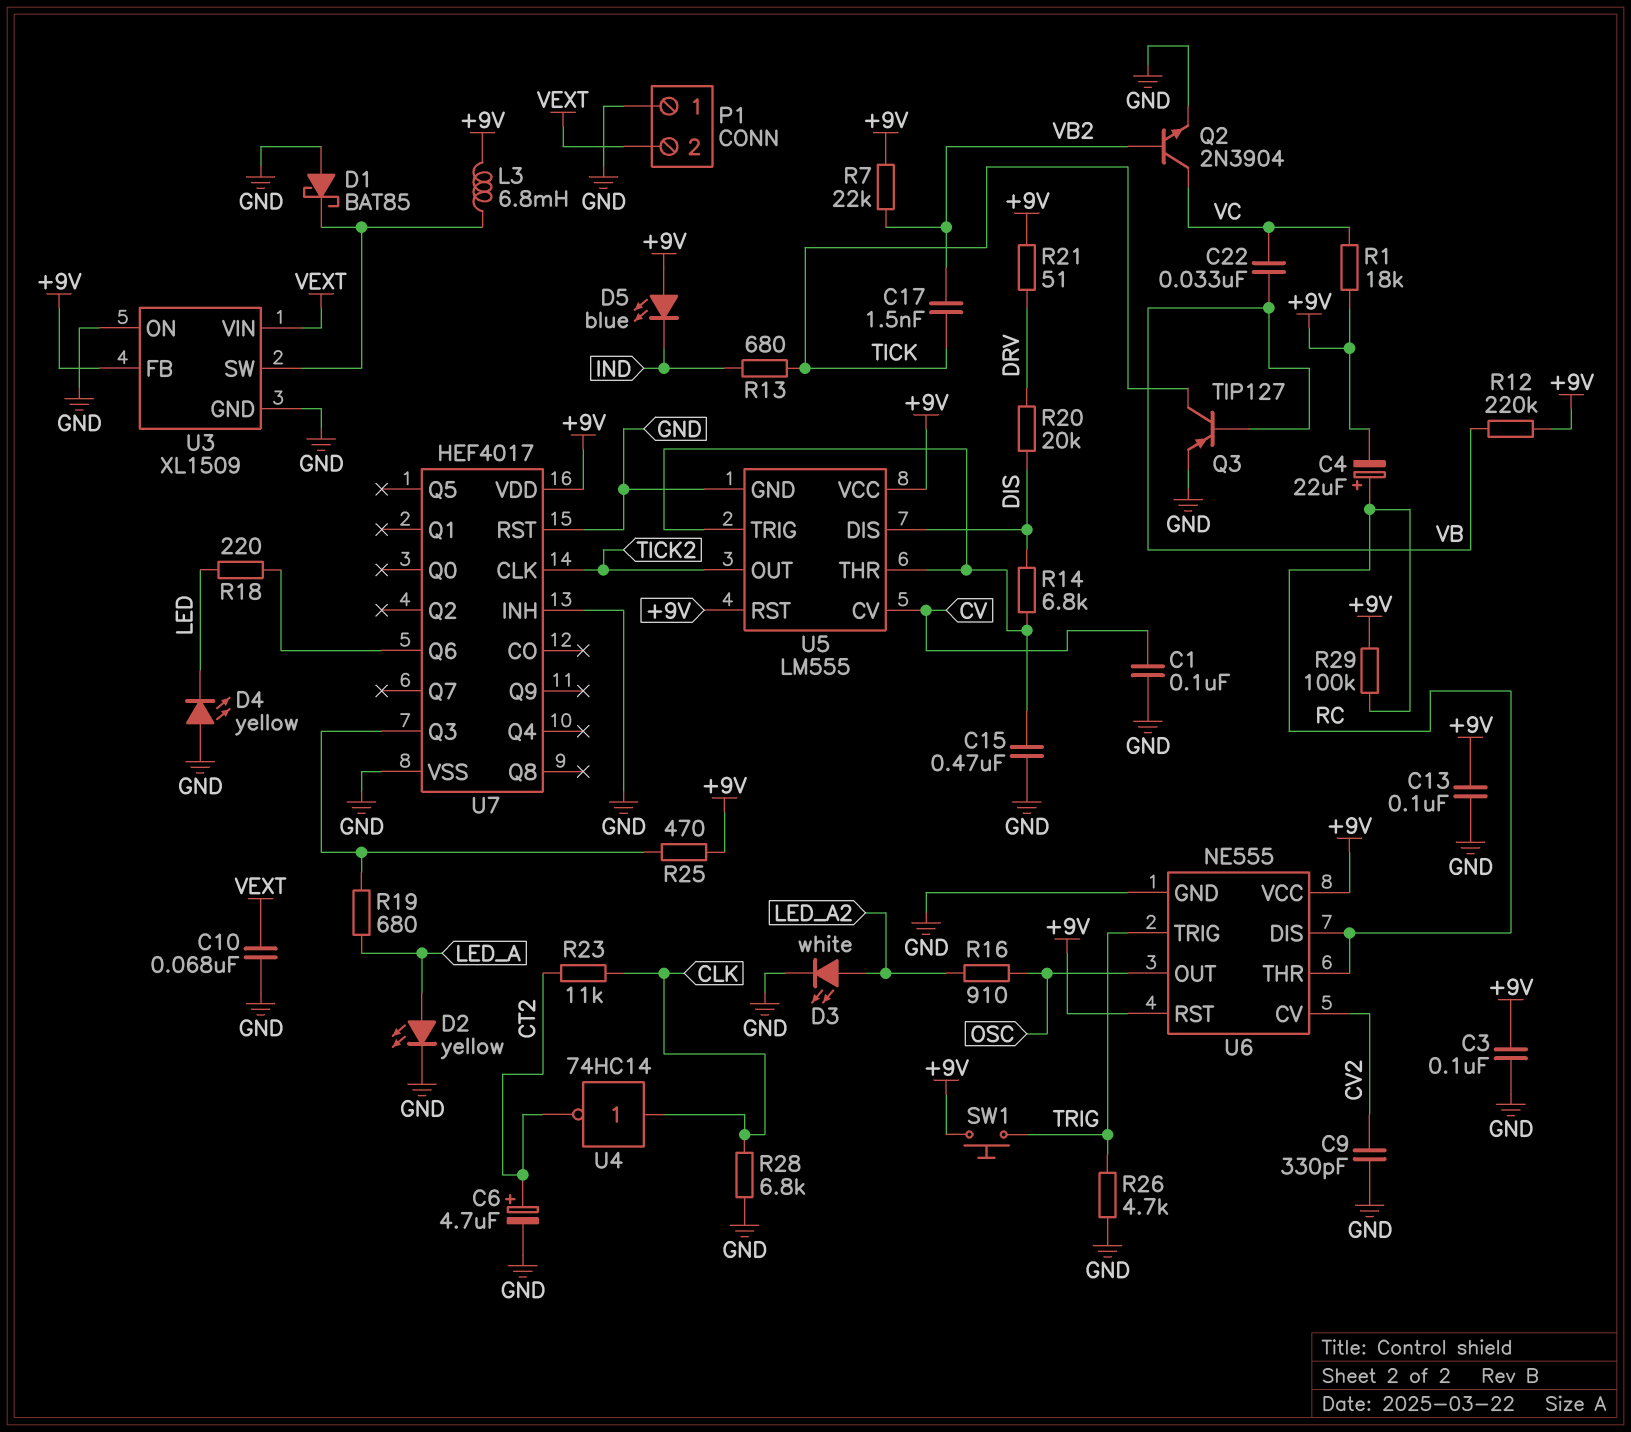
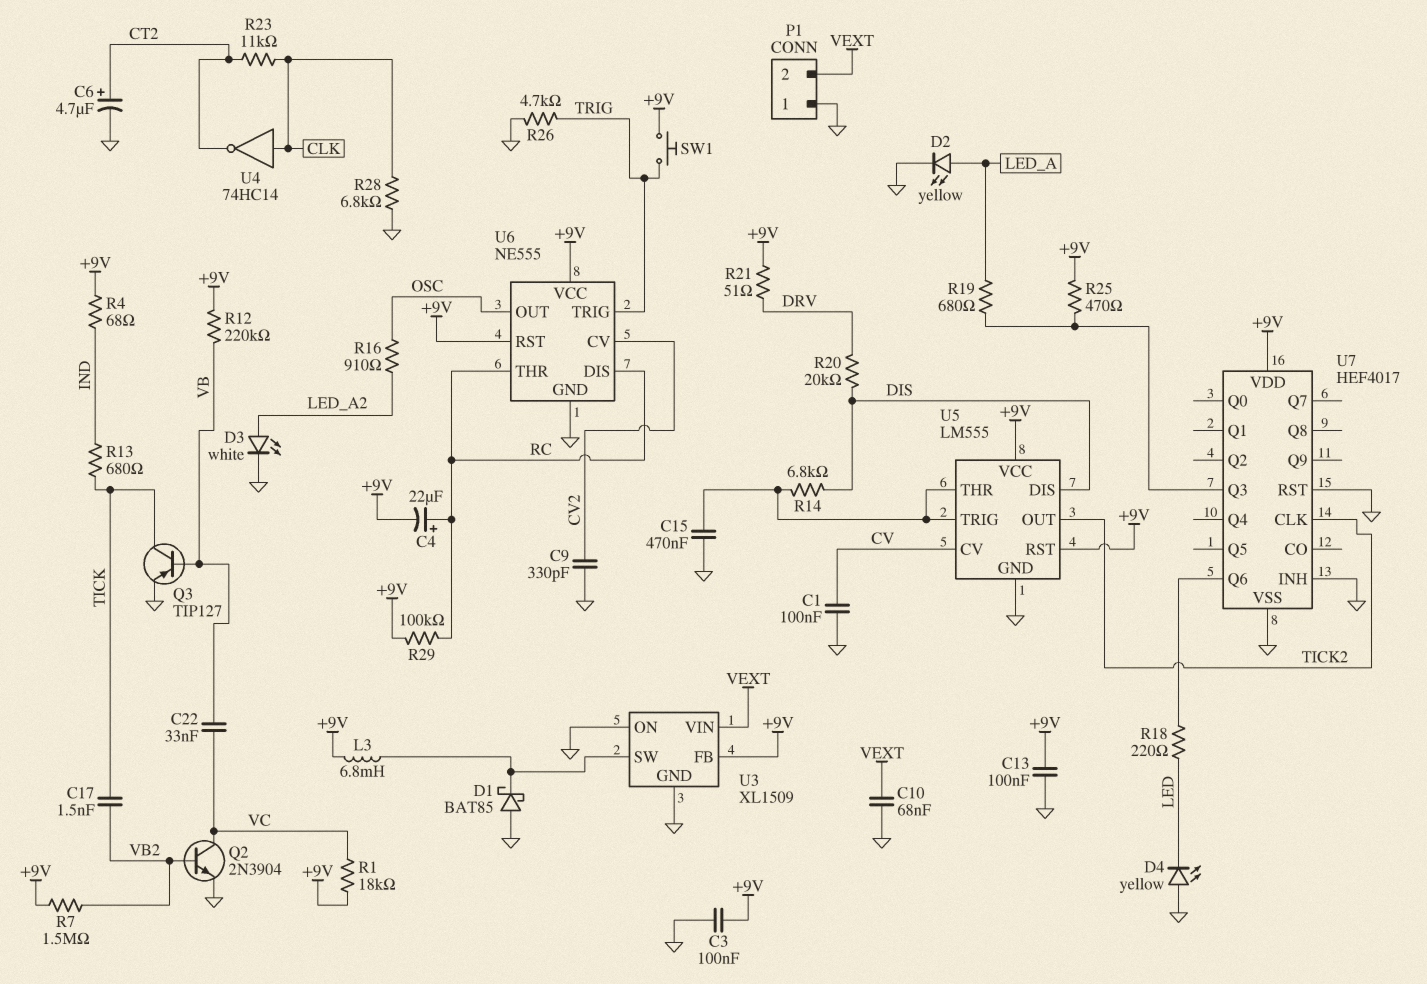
D5: LED blue (A +9V, K IND) -> none
R4: none -> 68 (+9V, IND)
R7: 22k (+9V, VB2) -> 1.5M (+9V, VB2)

